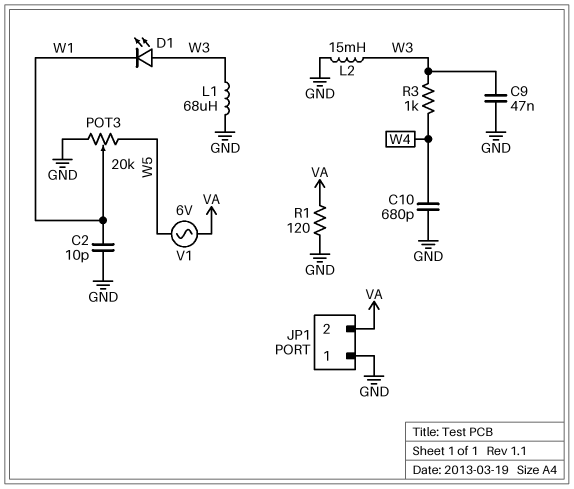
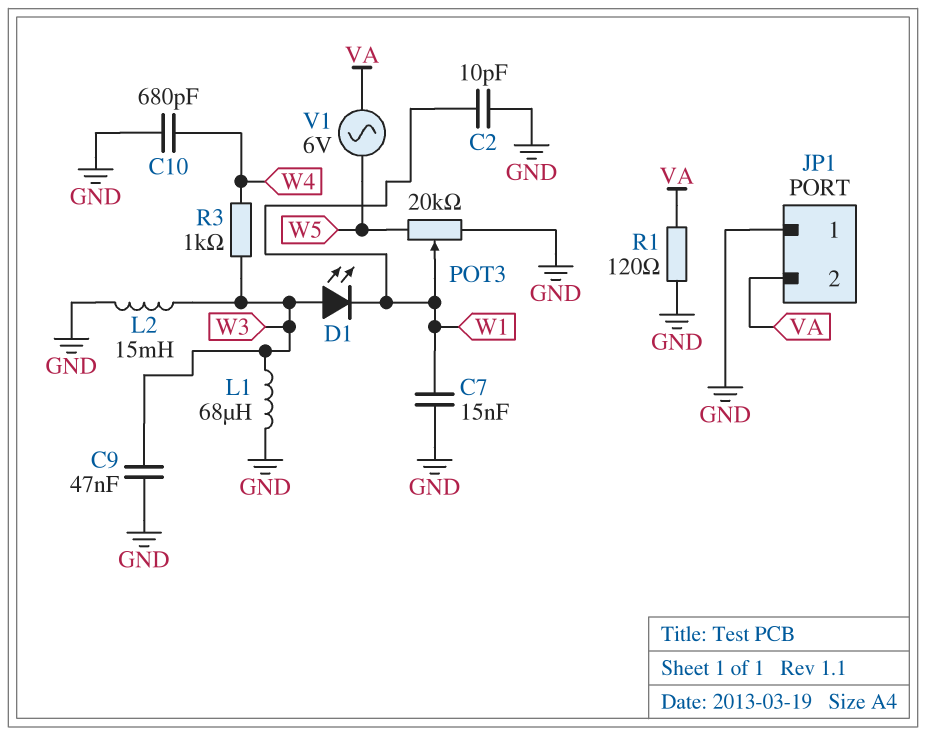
C7: none -> 15nF (GND, W1)

